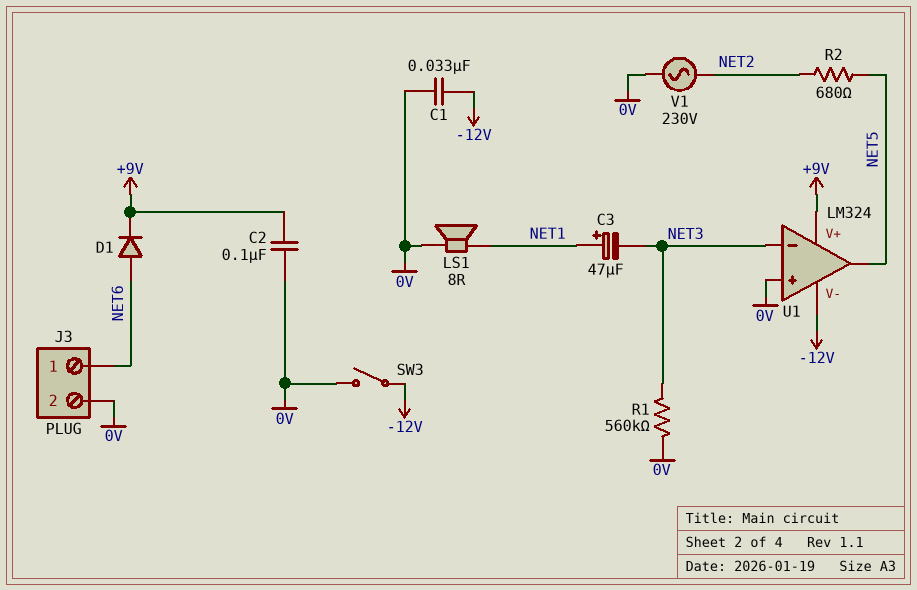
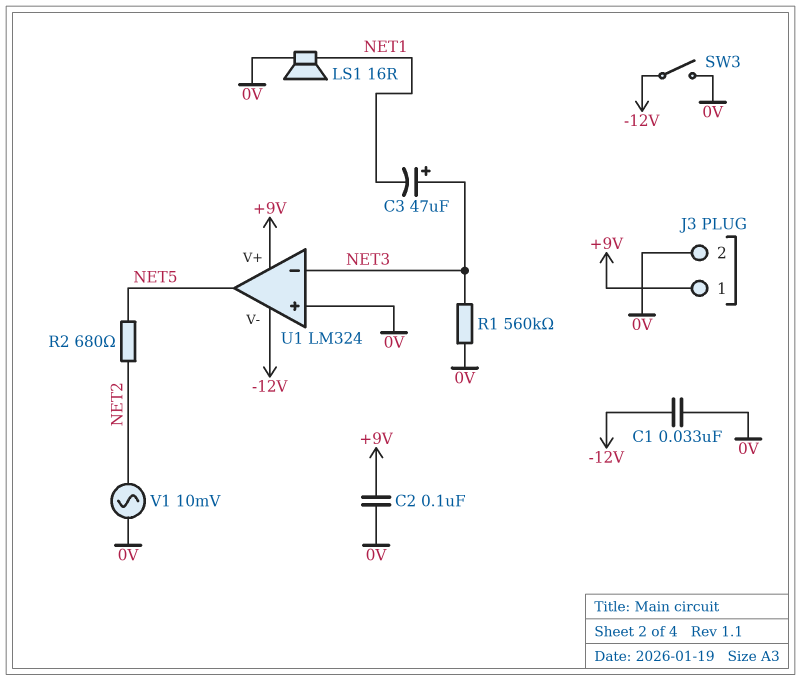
C3: 47uF (plus NET1, minus NET3) -> 47uF (plus NET3, minus NET1)
D1: diode (A NET6, K +9V) -> none
J3 pin 1: NET6 -> +9V
LS1: speaker 8R (0V, NET1) -> speaker 16R (0V, NET1)
V1: AC 230V (0V, NET2) -> AC 10mV (0V, NET2)

